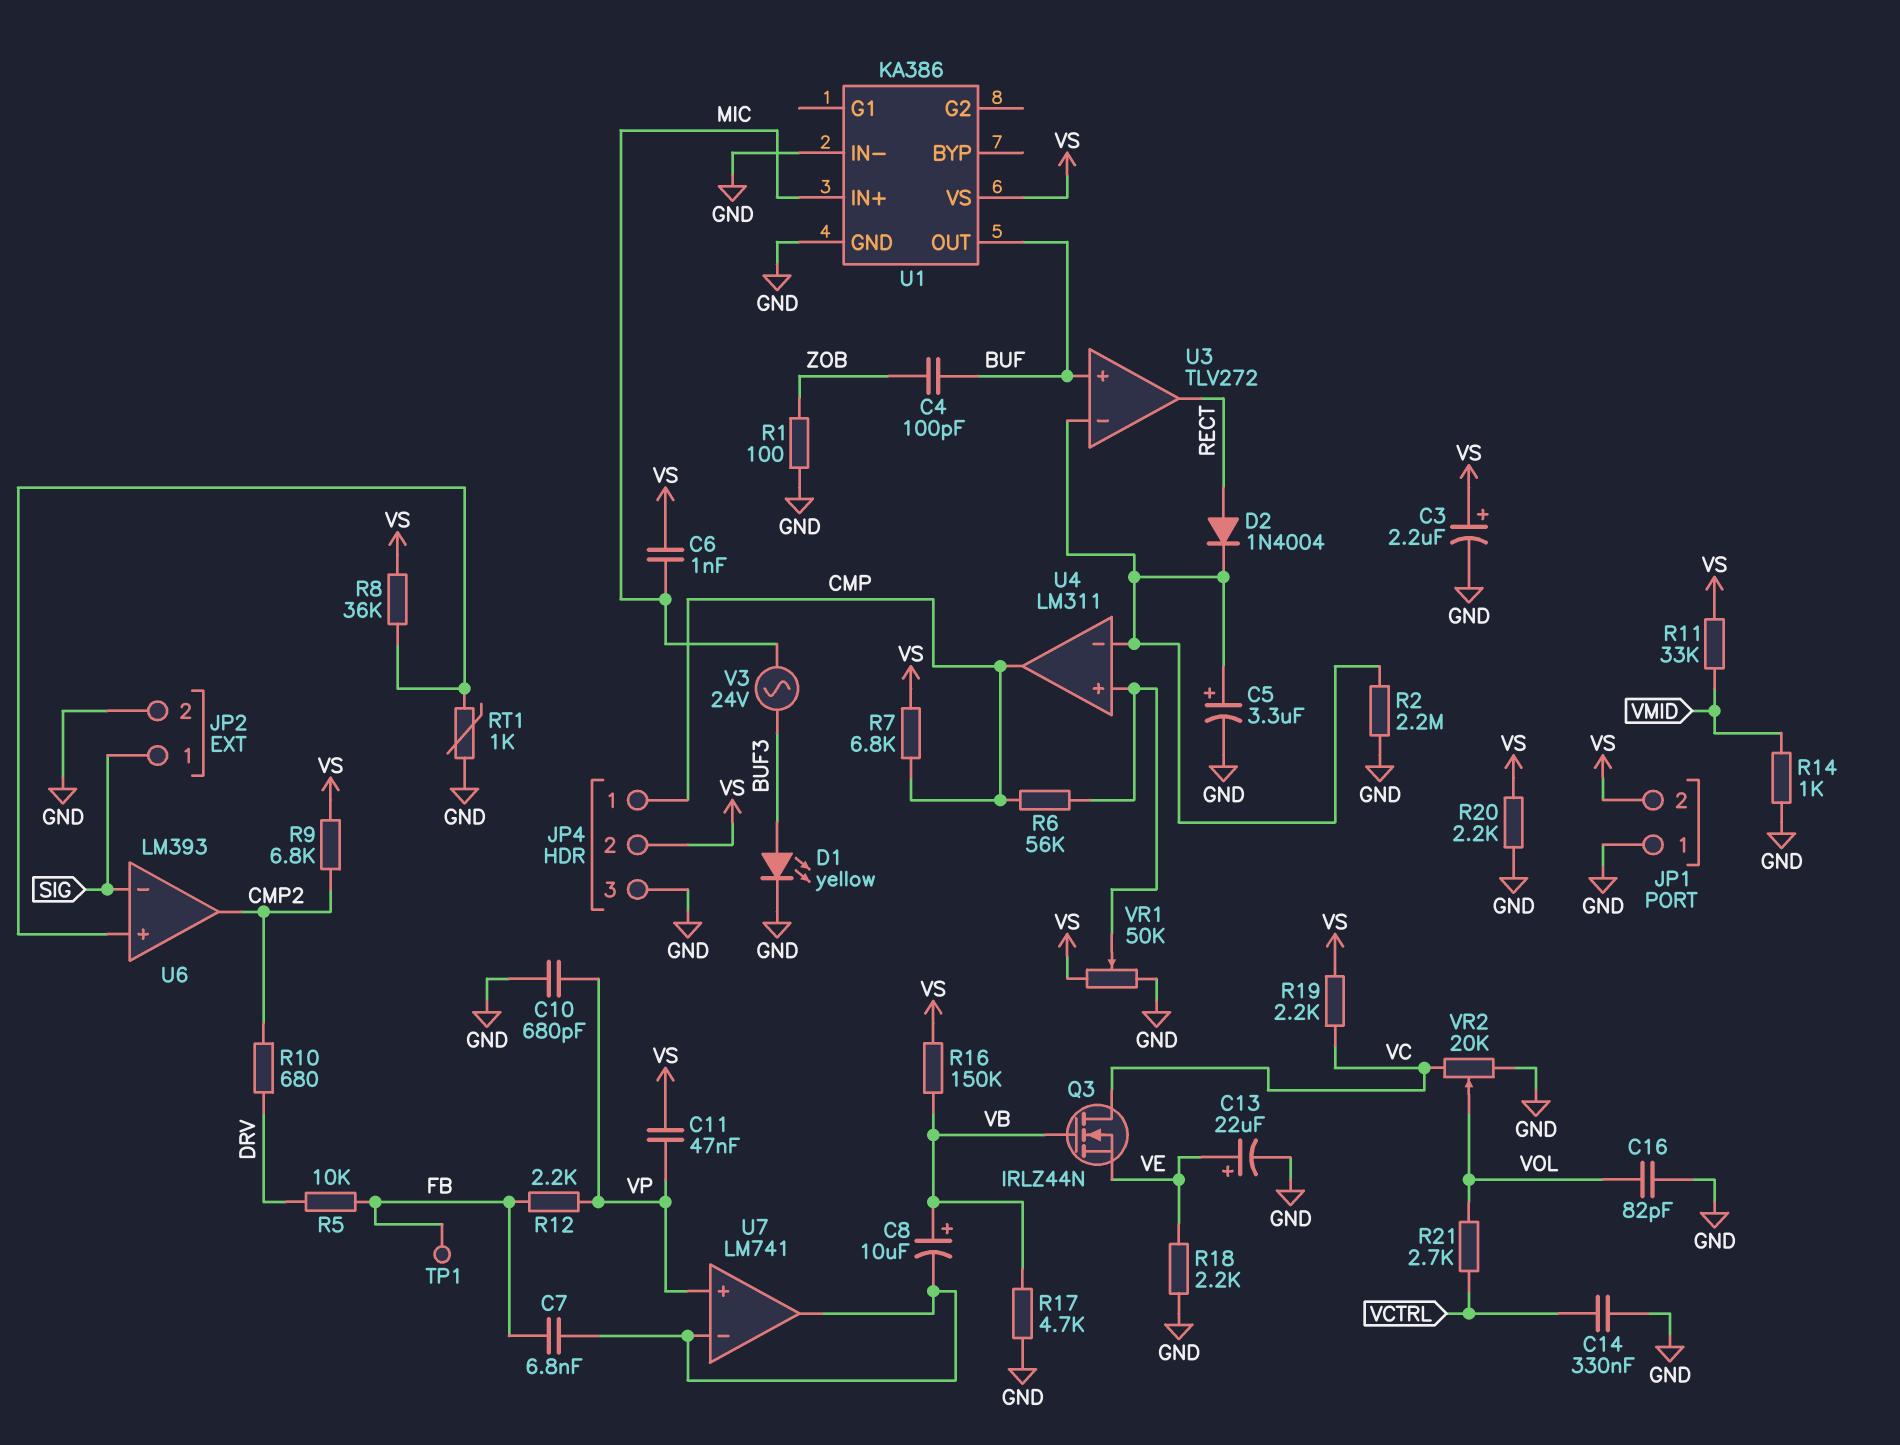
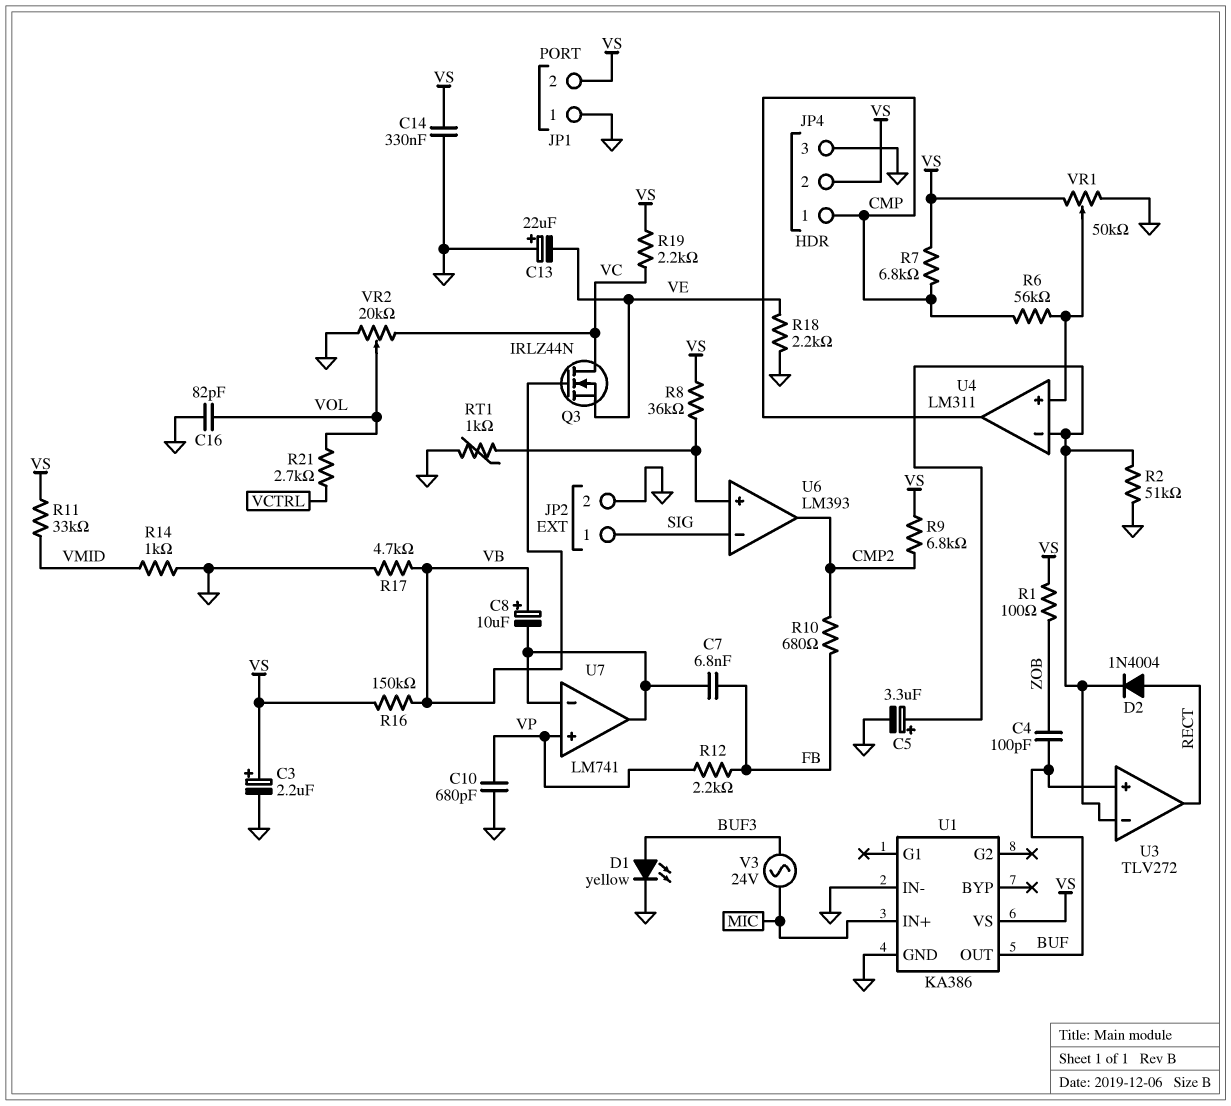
C6: 1nF (MIC, VS) -> none
C11: 47nF (VP, VS) -> none
C13: 22uF (plus VE, minus GND) -> 22uF (plus GND, minus VE)
C14: 330nF (GND, VCTRL) -> 330nF (GND, VS)
R1: 100 (GND, ZOB) -> 100 (VS, ZOB)
R2: 2.2M (GND, U3/in-) -> 51k (GND, U3/in-)
R5: 10k (DRV, FB) -> none
R10: 680 (CMP2, DRV) -> 680 (CMP2, FB)
R20: 2.2k (GND, VS) -> none
TP1: test point (FB) -> none

